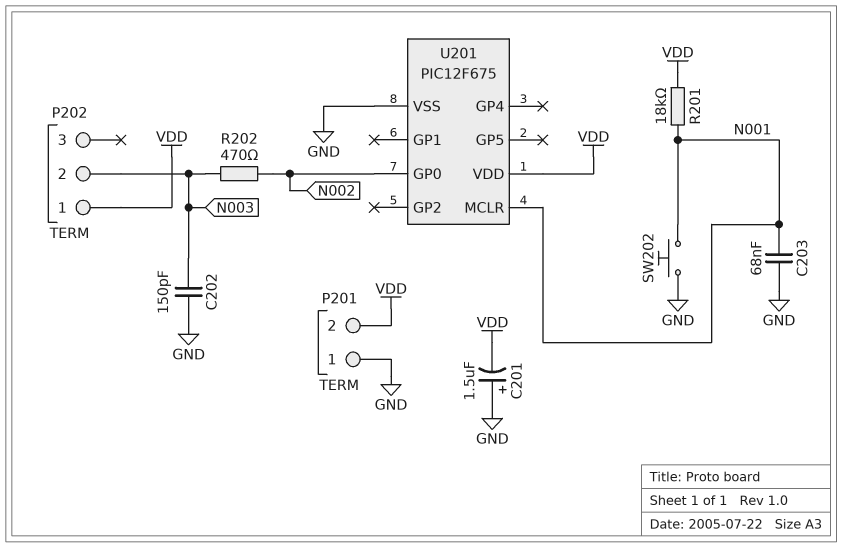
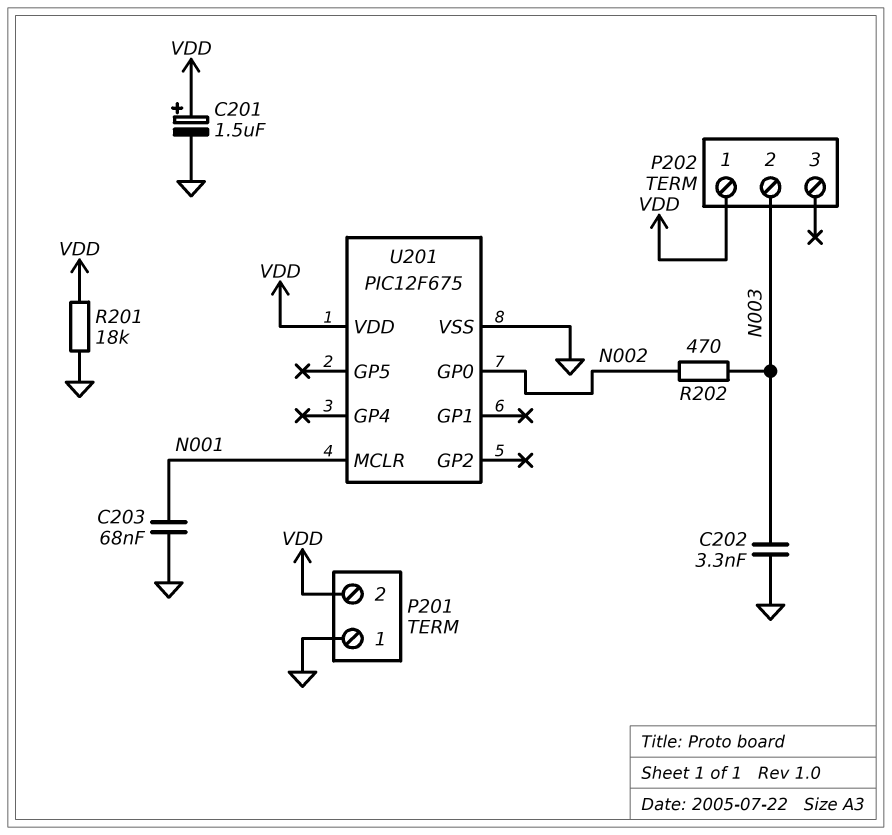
C201: 1.5uF (plus GND, minus VDD) -> 1.5uF (plus VDD, minus GND)
C202: 150pF (GND, N003) -> 3.3nF (GND, N003)
R201: 18k (N001, VDD) -> 18k (GND, VDD)
SW202: button (GND, N001) -> none

